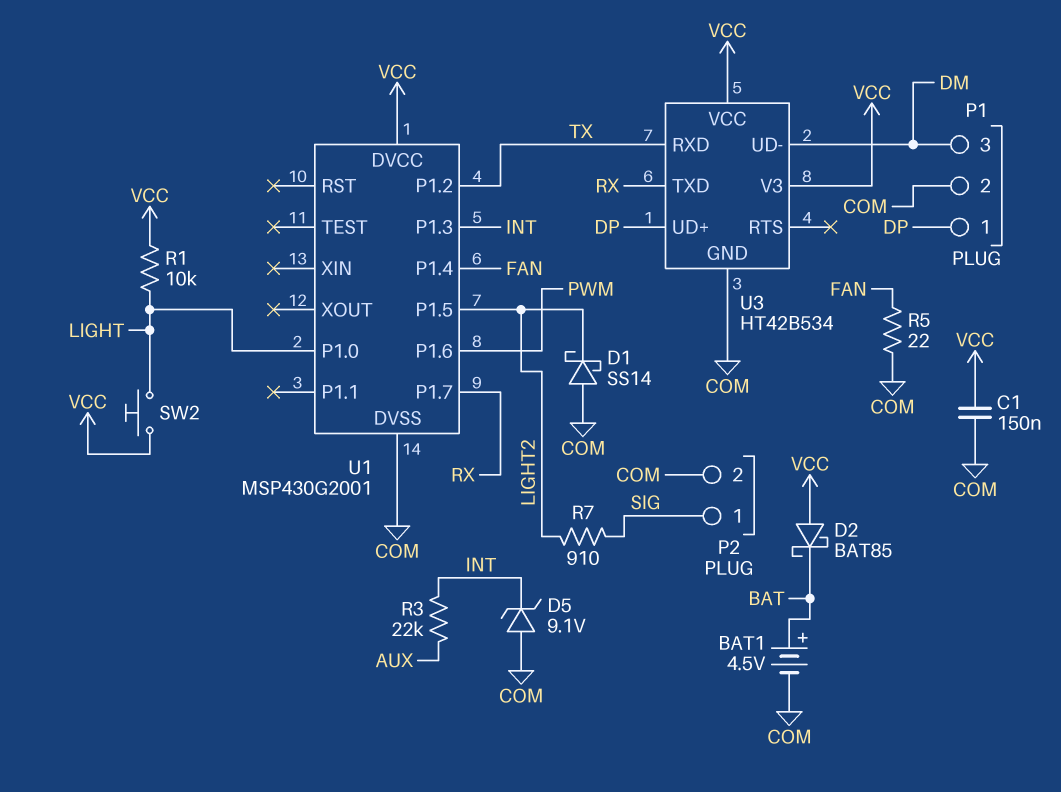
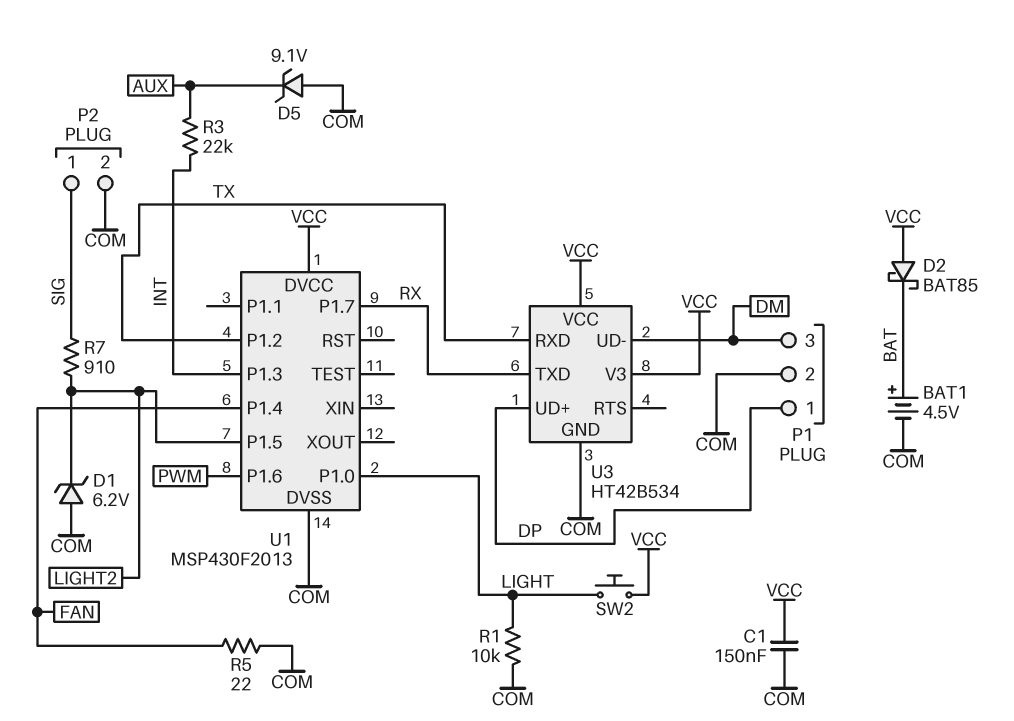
D1: schottky SS14 (A COM, K LIGHT2) -> zener 6.2V (A COM, K LIGHT2)
D5: zener 9.1V (A COM, K INT) -> zener 9.1V (A COM, K AUX)
R1: 10k (LIGHT, VCC) -> 10k (COM, LIGHT)
U1: MSP430G2001 -> MSP430F2013

